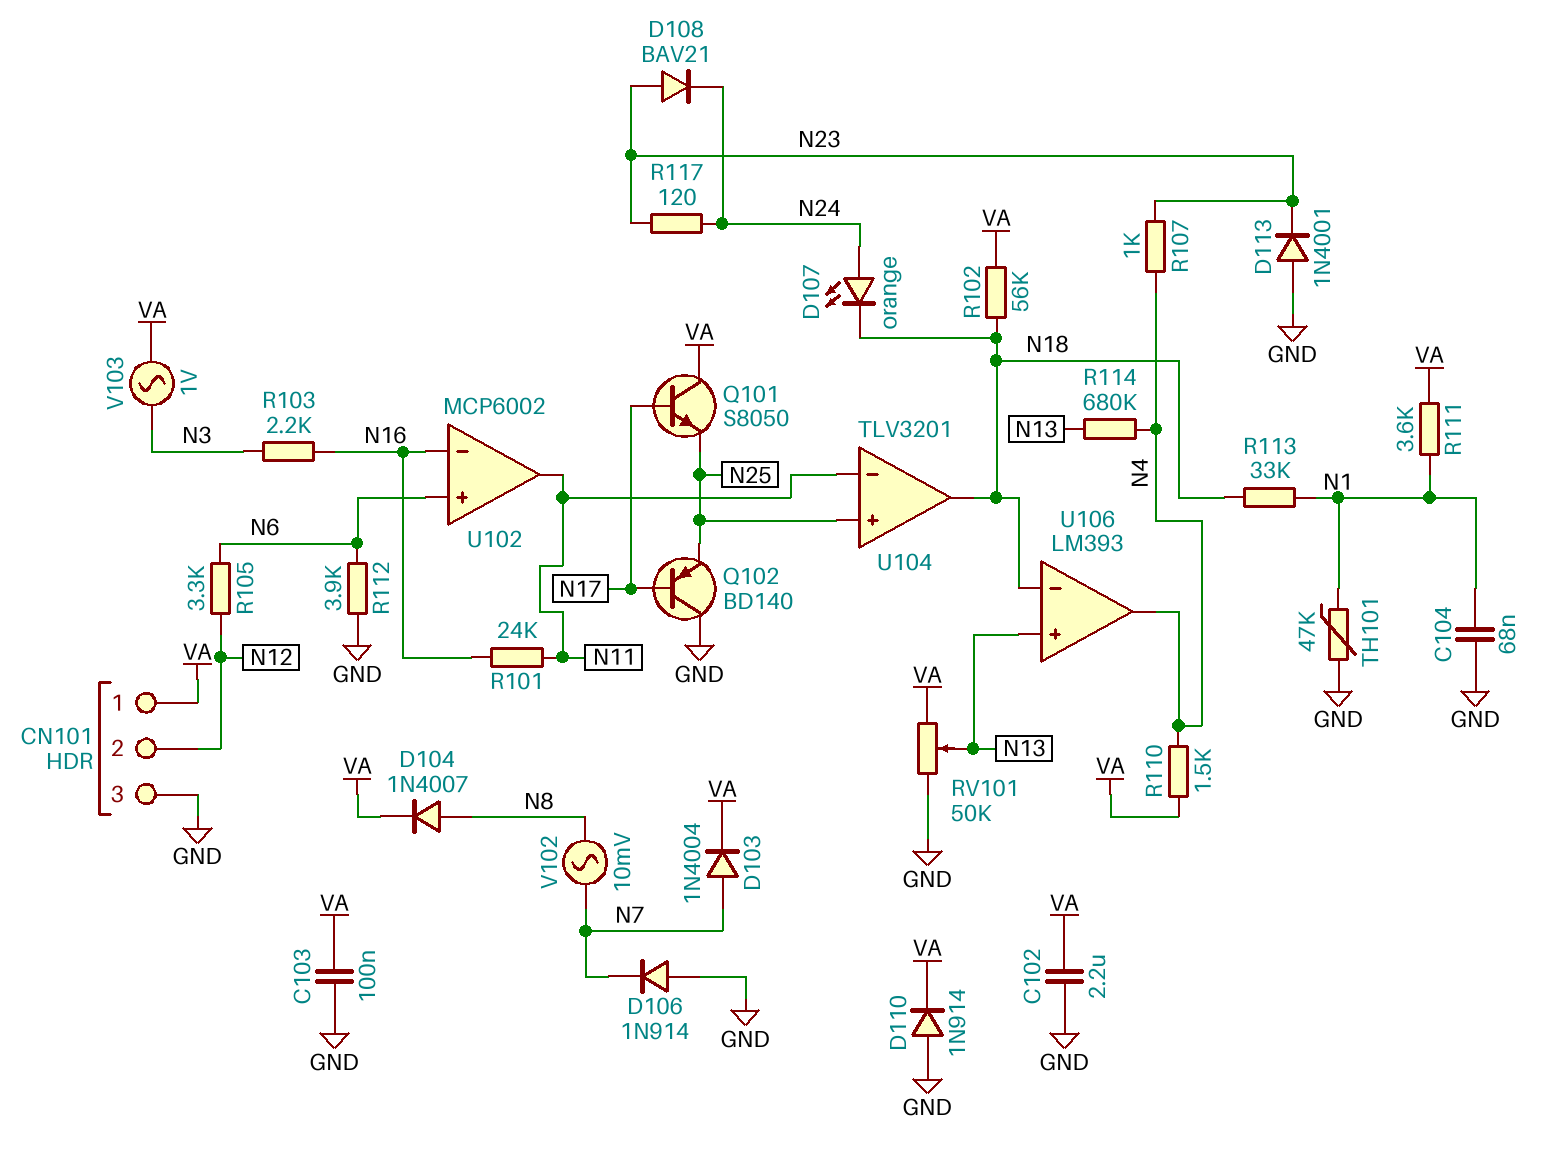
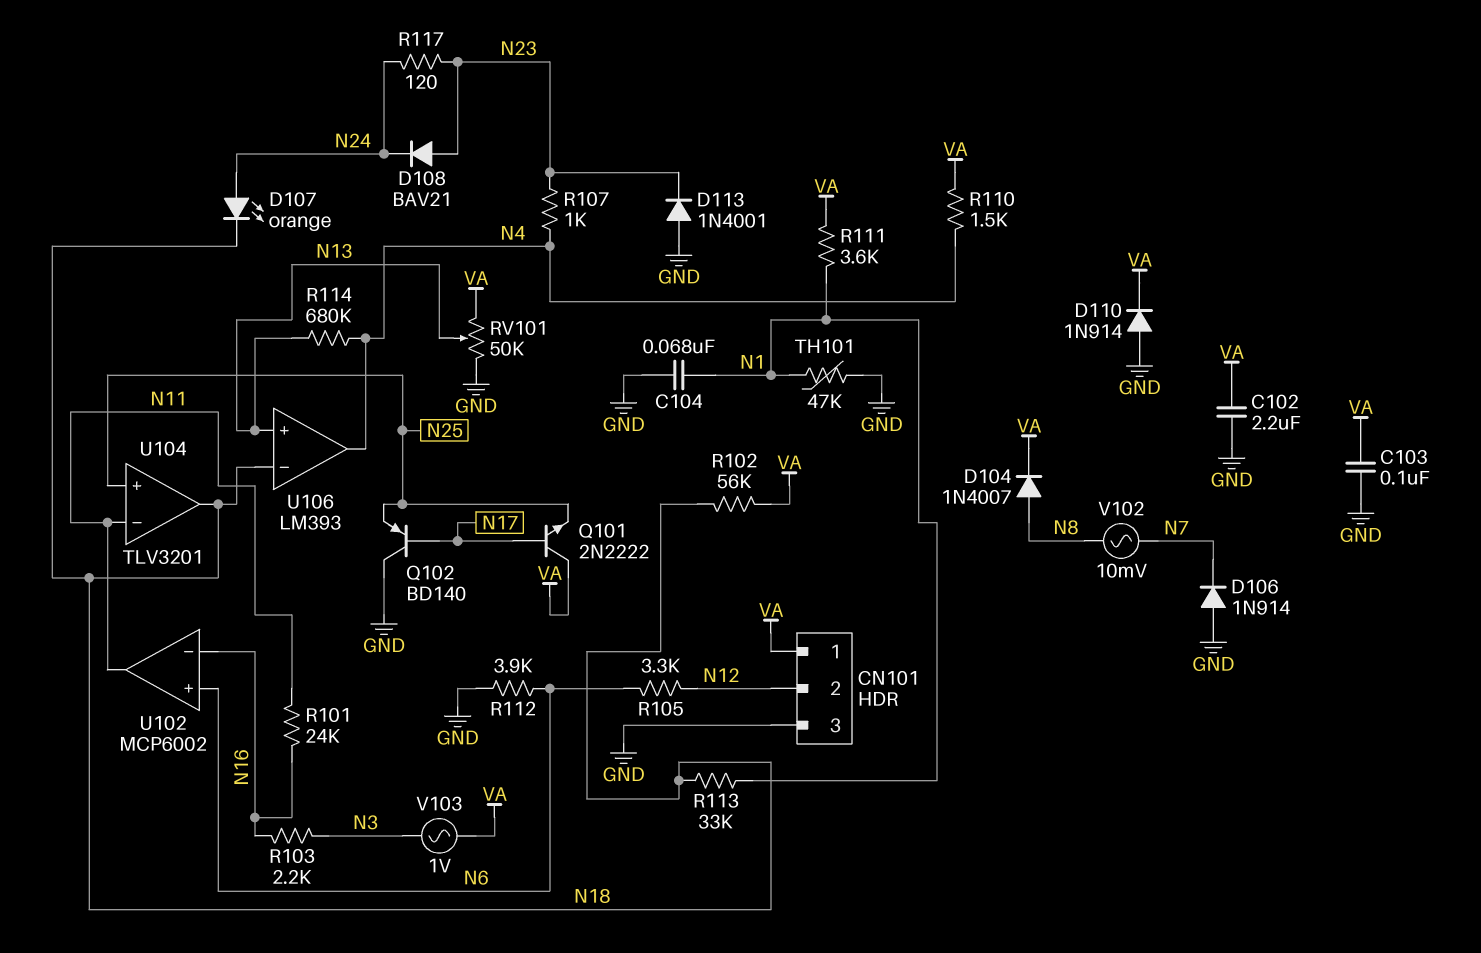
D103: diode 1N4004 (A N7, K VA) -> none
Q101: NPN S8050 (B N17, C VA, E N25) -> NPN 2N2222 (B N17, C VA, E N25)

